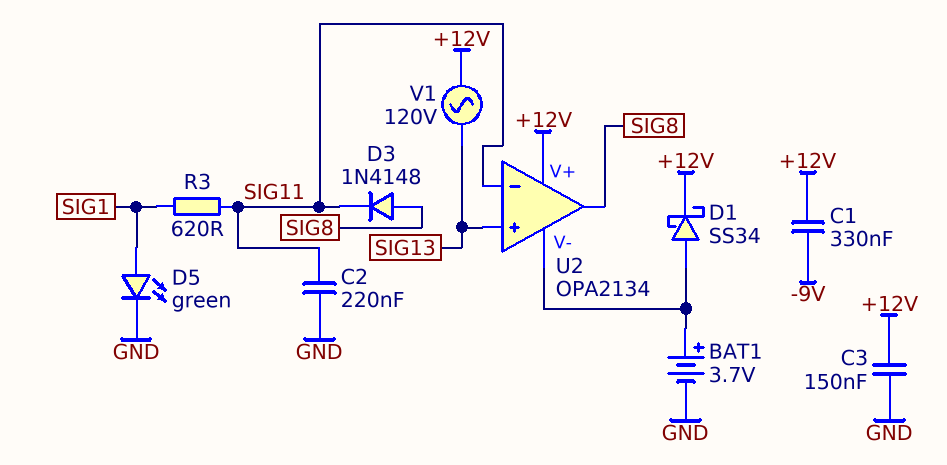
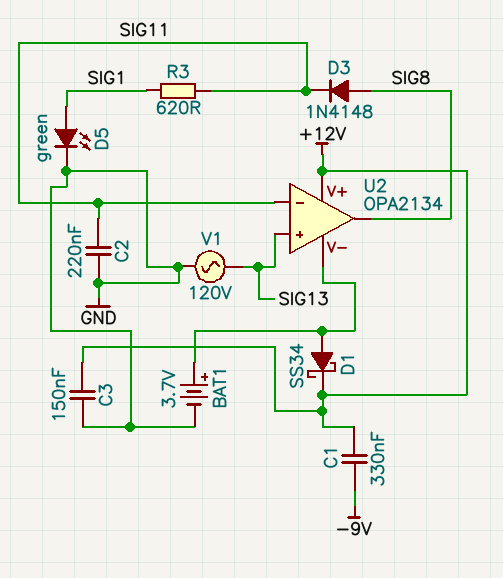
V1: AC 120V (+12V, SIG13) -> AC 120V (GND, SIG13)

